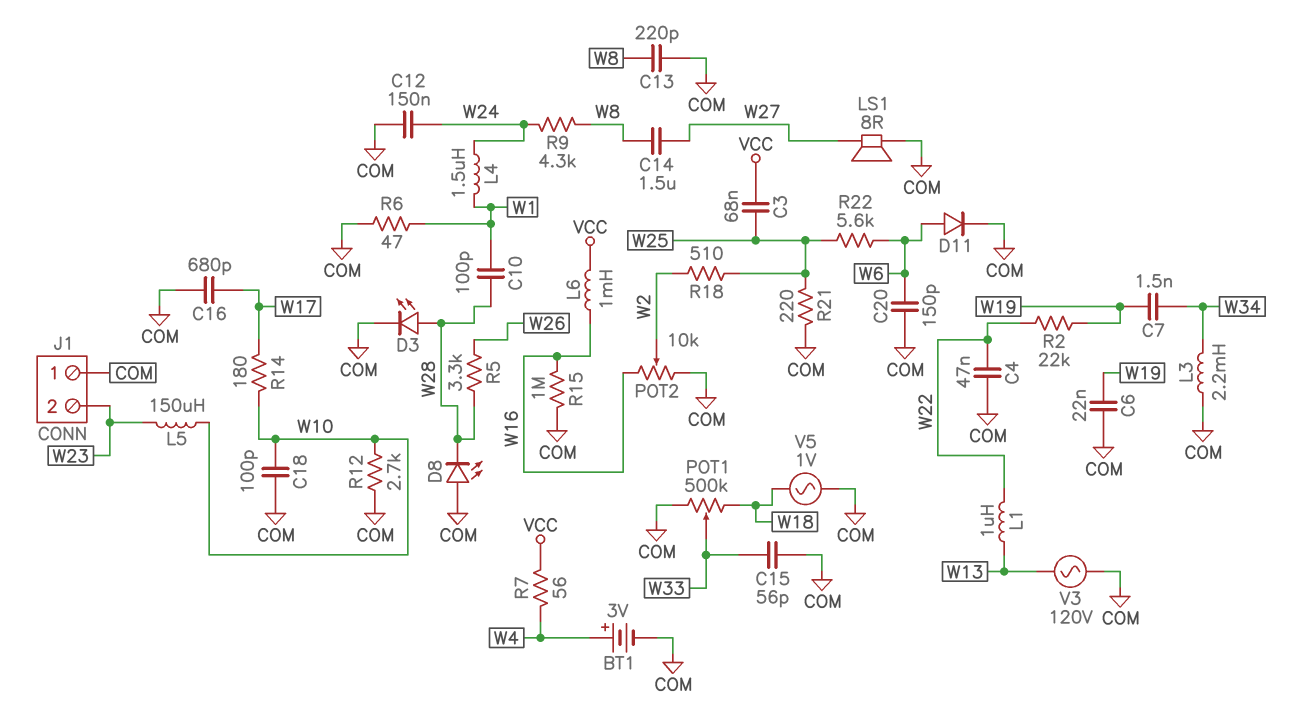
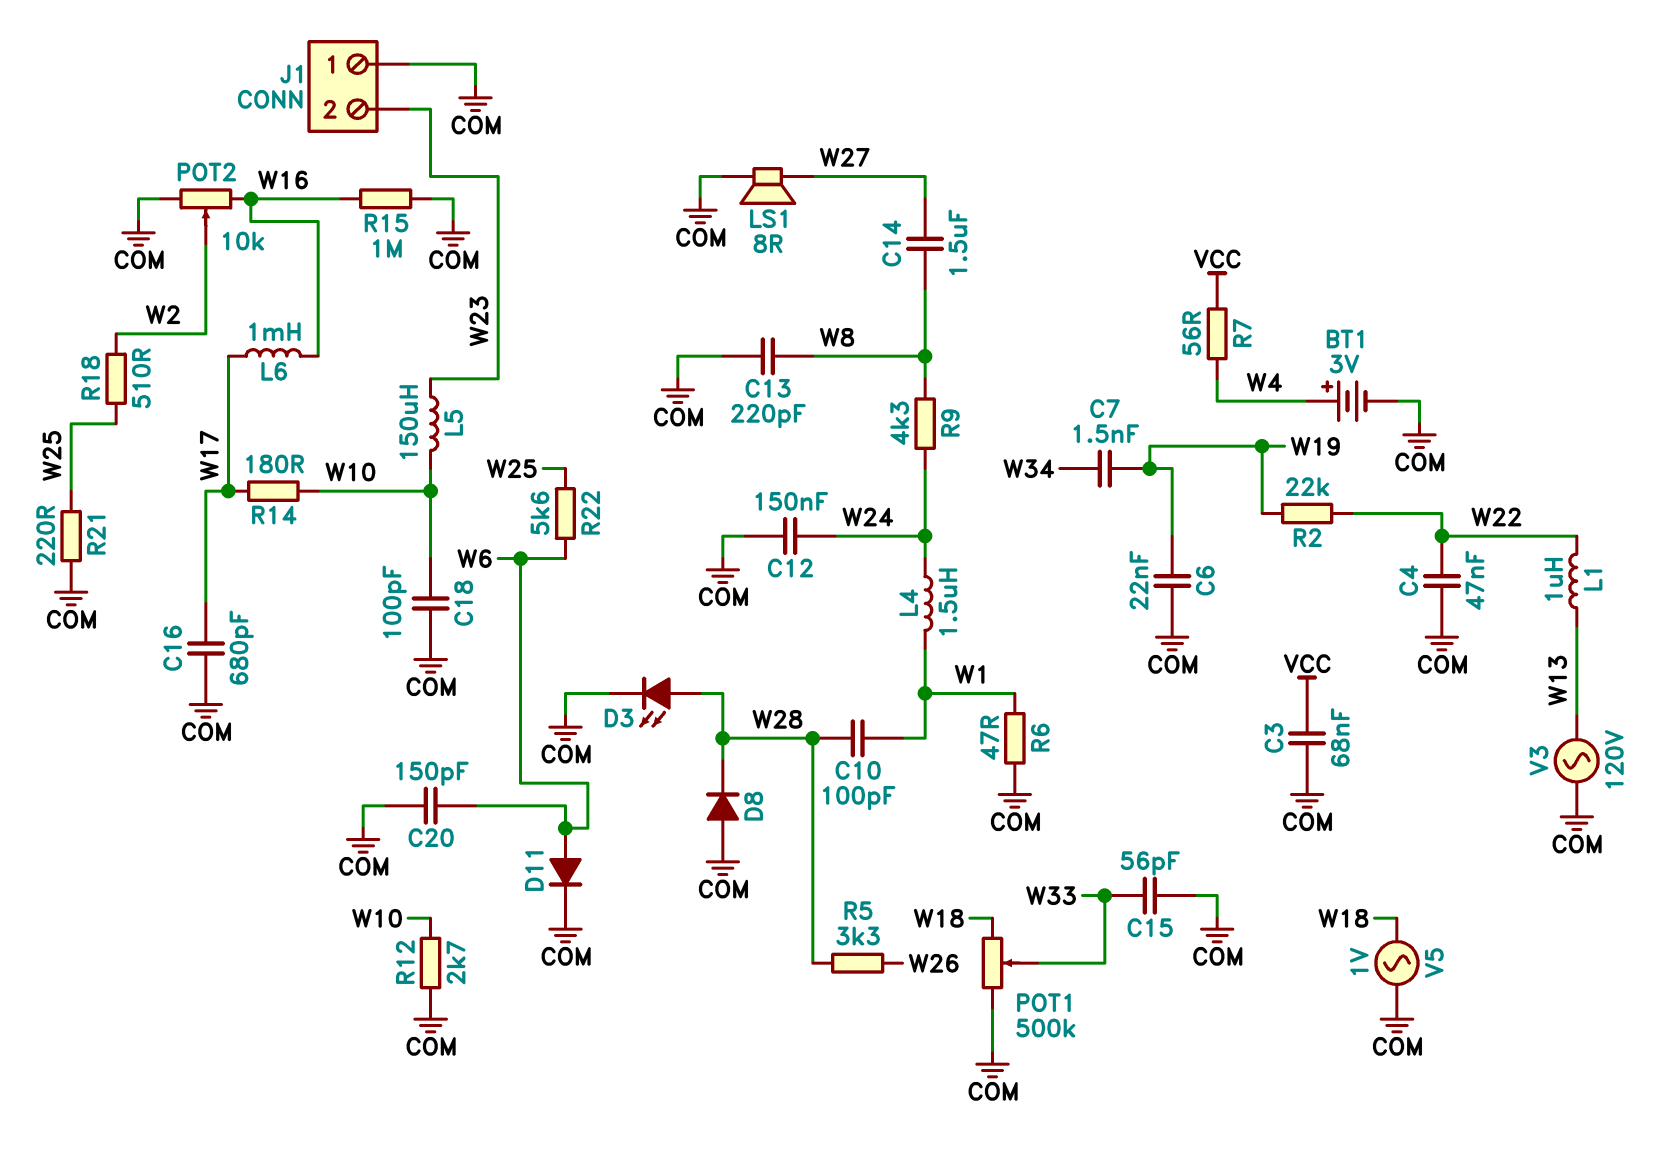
C3: 68nF (VCC, W25) -> 68nF (COM, VCC)
D8: LED (A COM, K W28) -> diode (A COM, K W28)
L3: 2.2mH (COM, W34) -> none
L6: 1mH (VCC, W16) -> 1mH (W16, W17)

